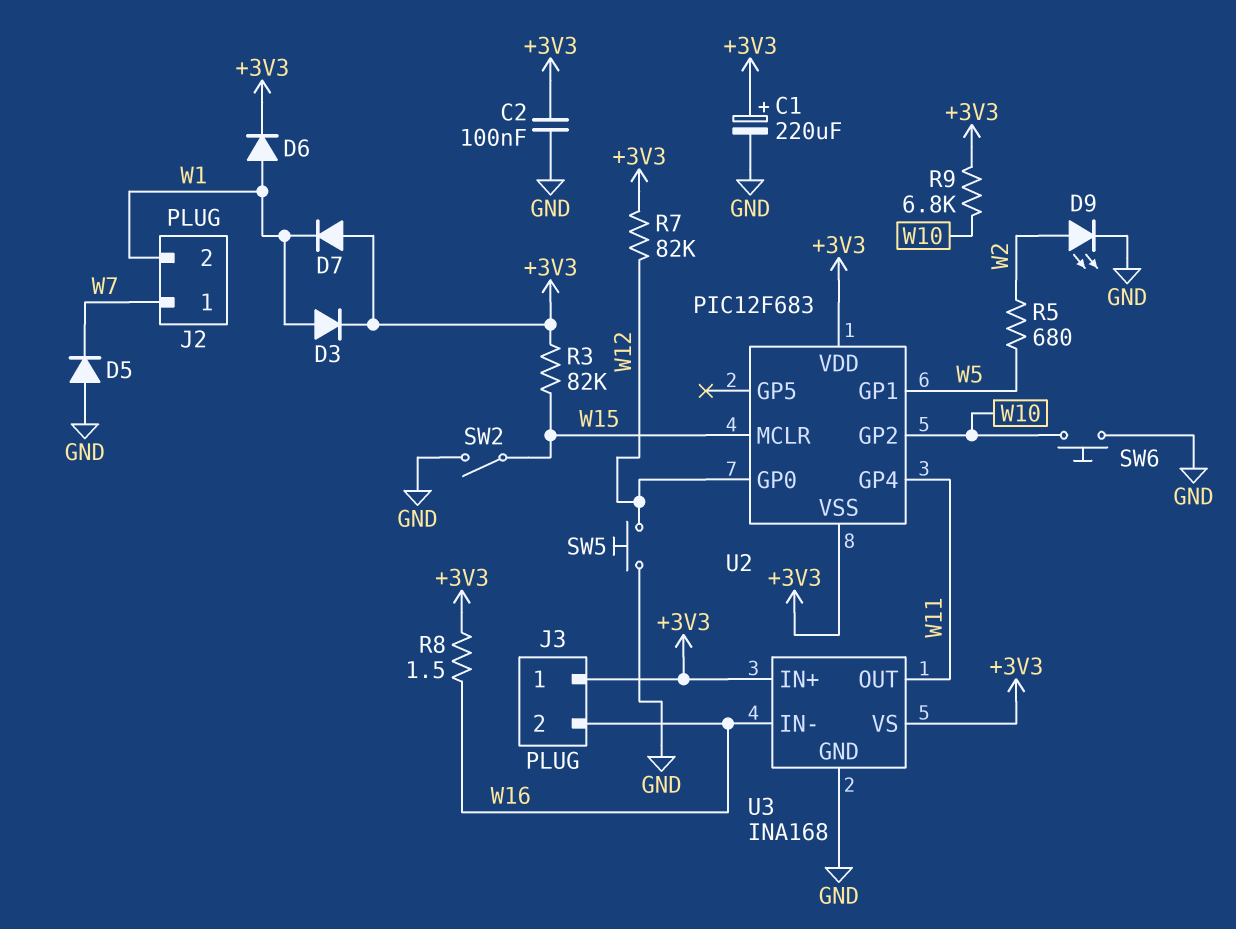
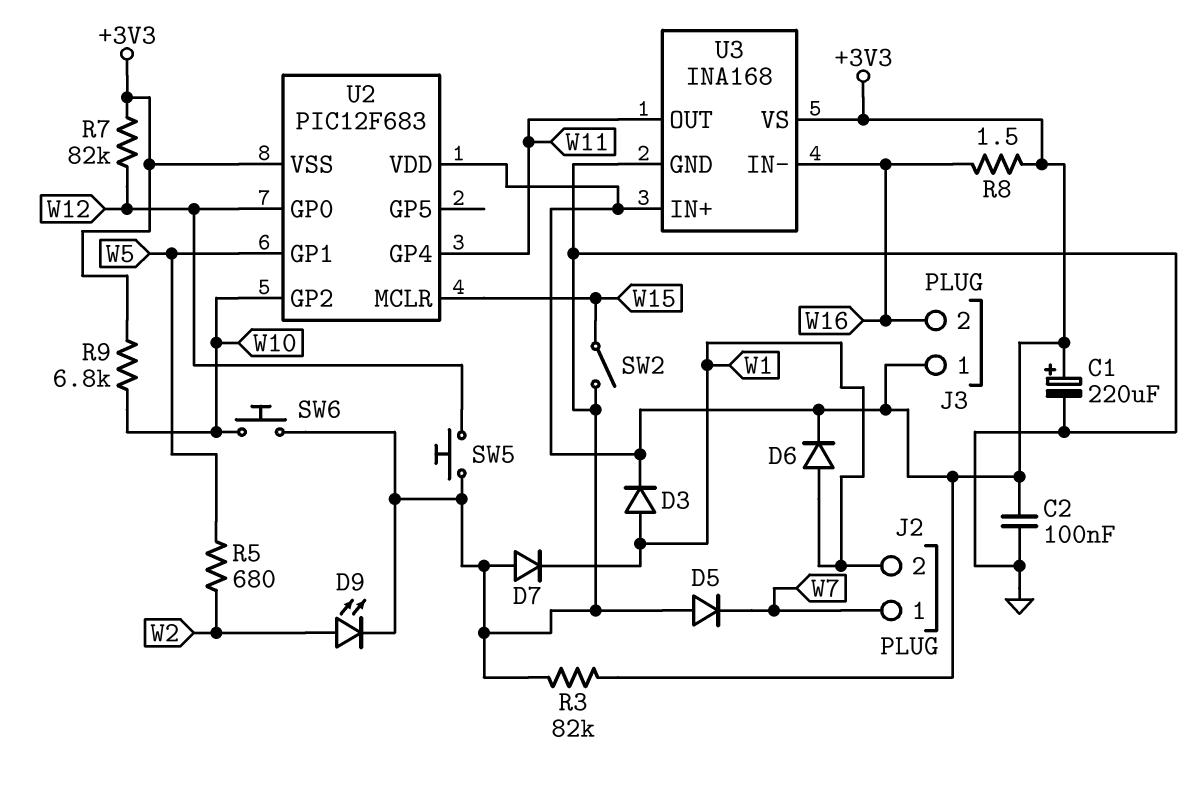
D7: diode (A +3V3, K W1) -> diode (A GND, K W1)
R3: 82k (+3V3, W15) -> 82k (+3V3, GND)

